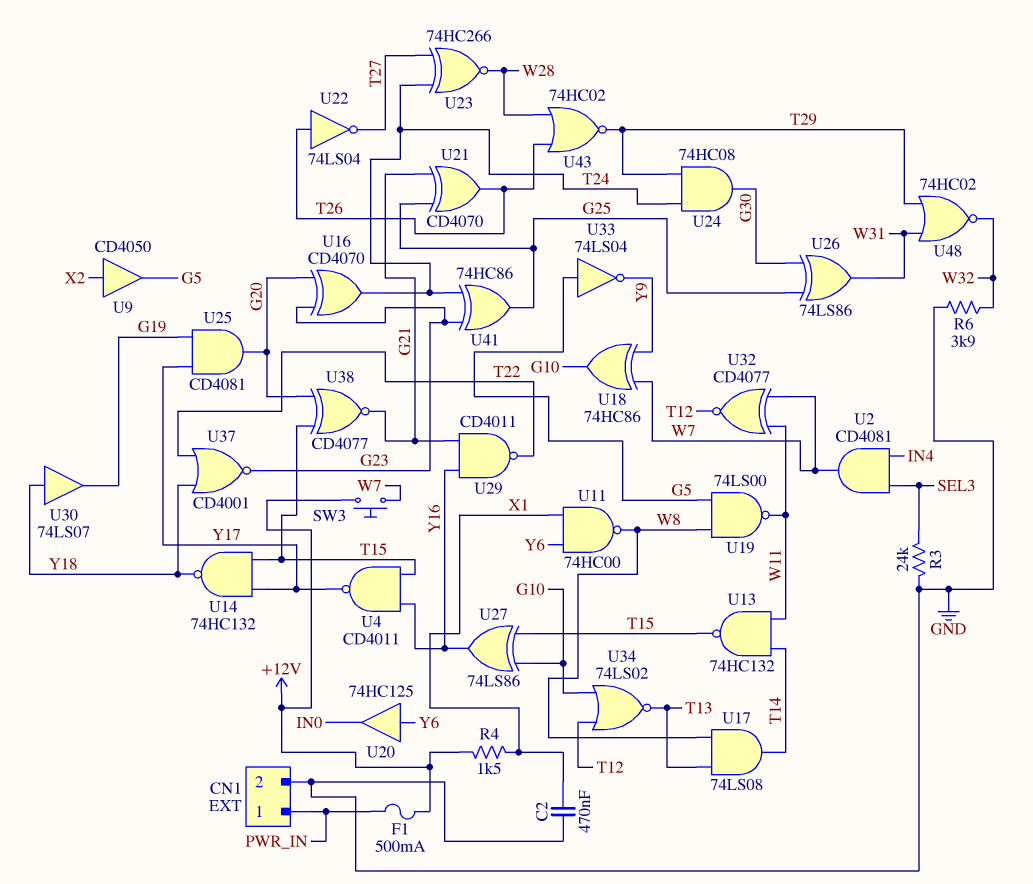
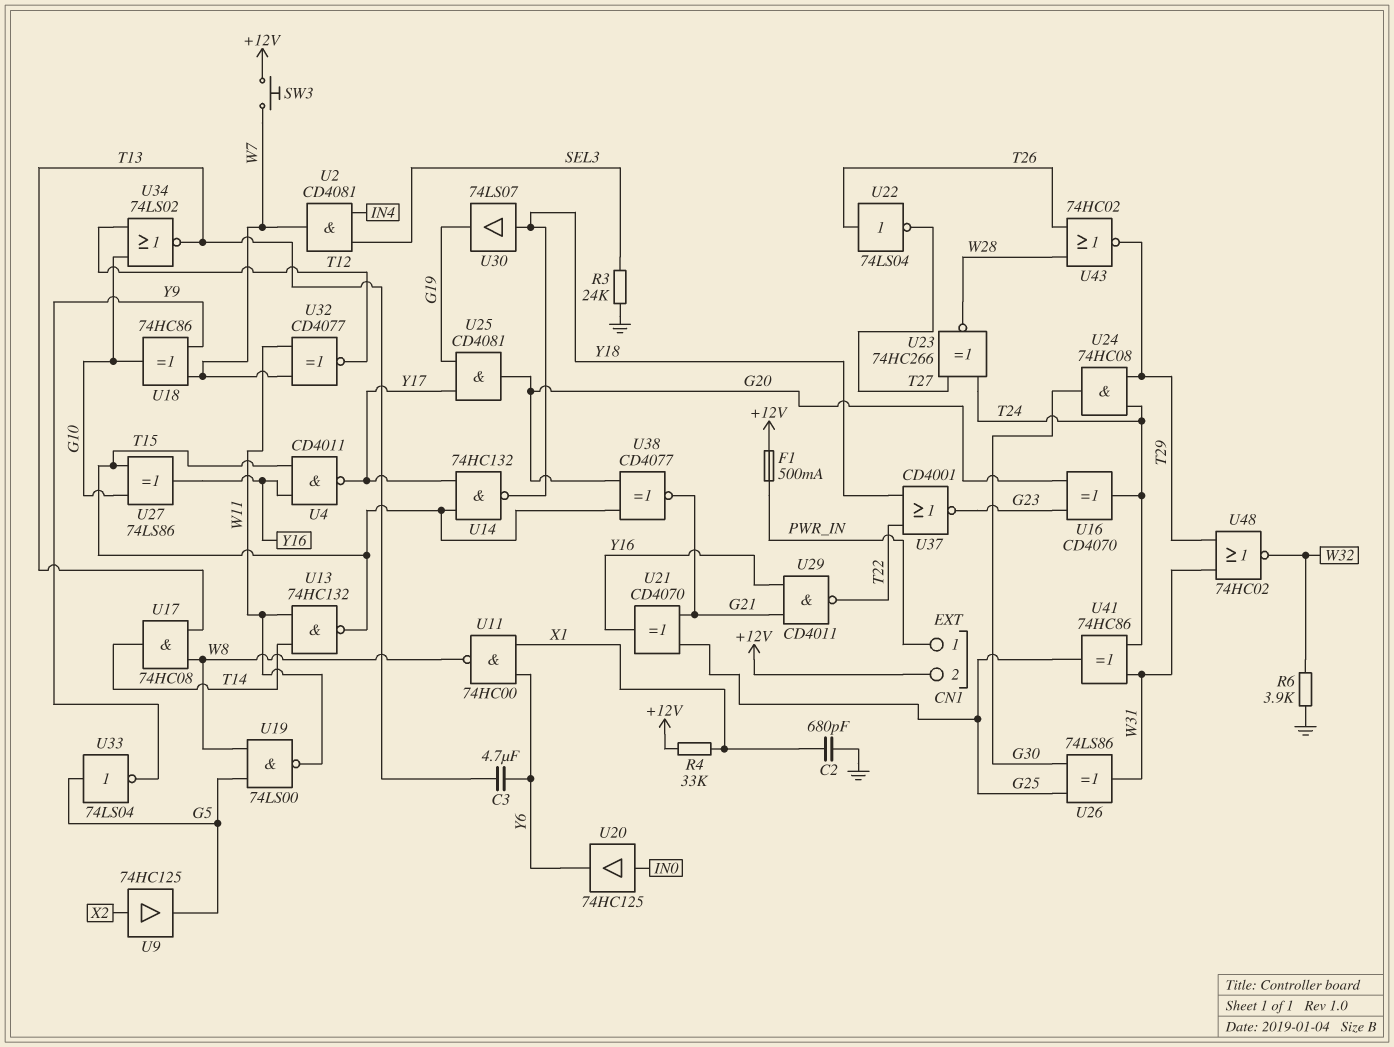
C2: 470nF (GND, X1) -> 680pF (GND, X1)
C3: none -> 4.7uF (T13, Y6)
CN1 pin 2: GND -> +12V
R4: 1.5k (+12V, X1) -> 33k (+12V, X1)
U9: buffer CD4050 (in X2, out G5) -> buffer 74HC125 (in X2, out G5)
U17: AND 74LS08 (in T13, in W8, out T14) -> AND 74HC08 (in T13, in W8, out T14)
U20: buffer 74HC125 (in Y6, out IN0) -> buffer 74HC125 (in IN0, out Y6)
U21: XOR CD4070 (in G21, in G25, out T26) -> XOR CD4070 (in G21, in G25, out Y16)
U41: XOR 74HC86 (in G23, in T24, out G25) -> XOR 74HC86 (in T24, in W31, out G25)

